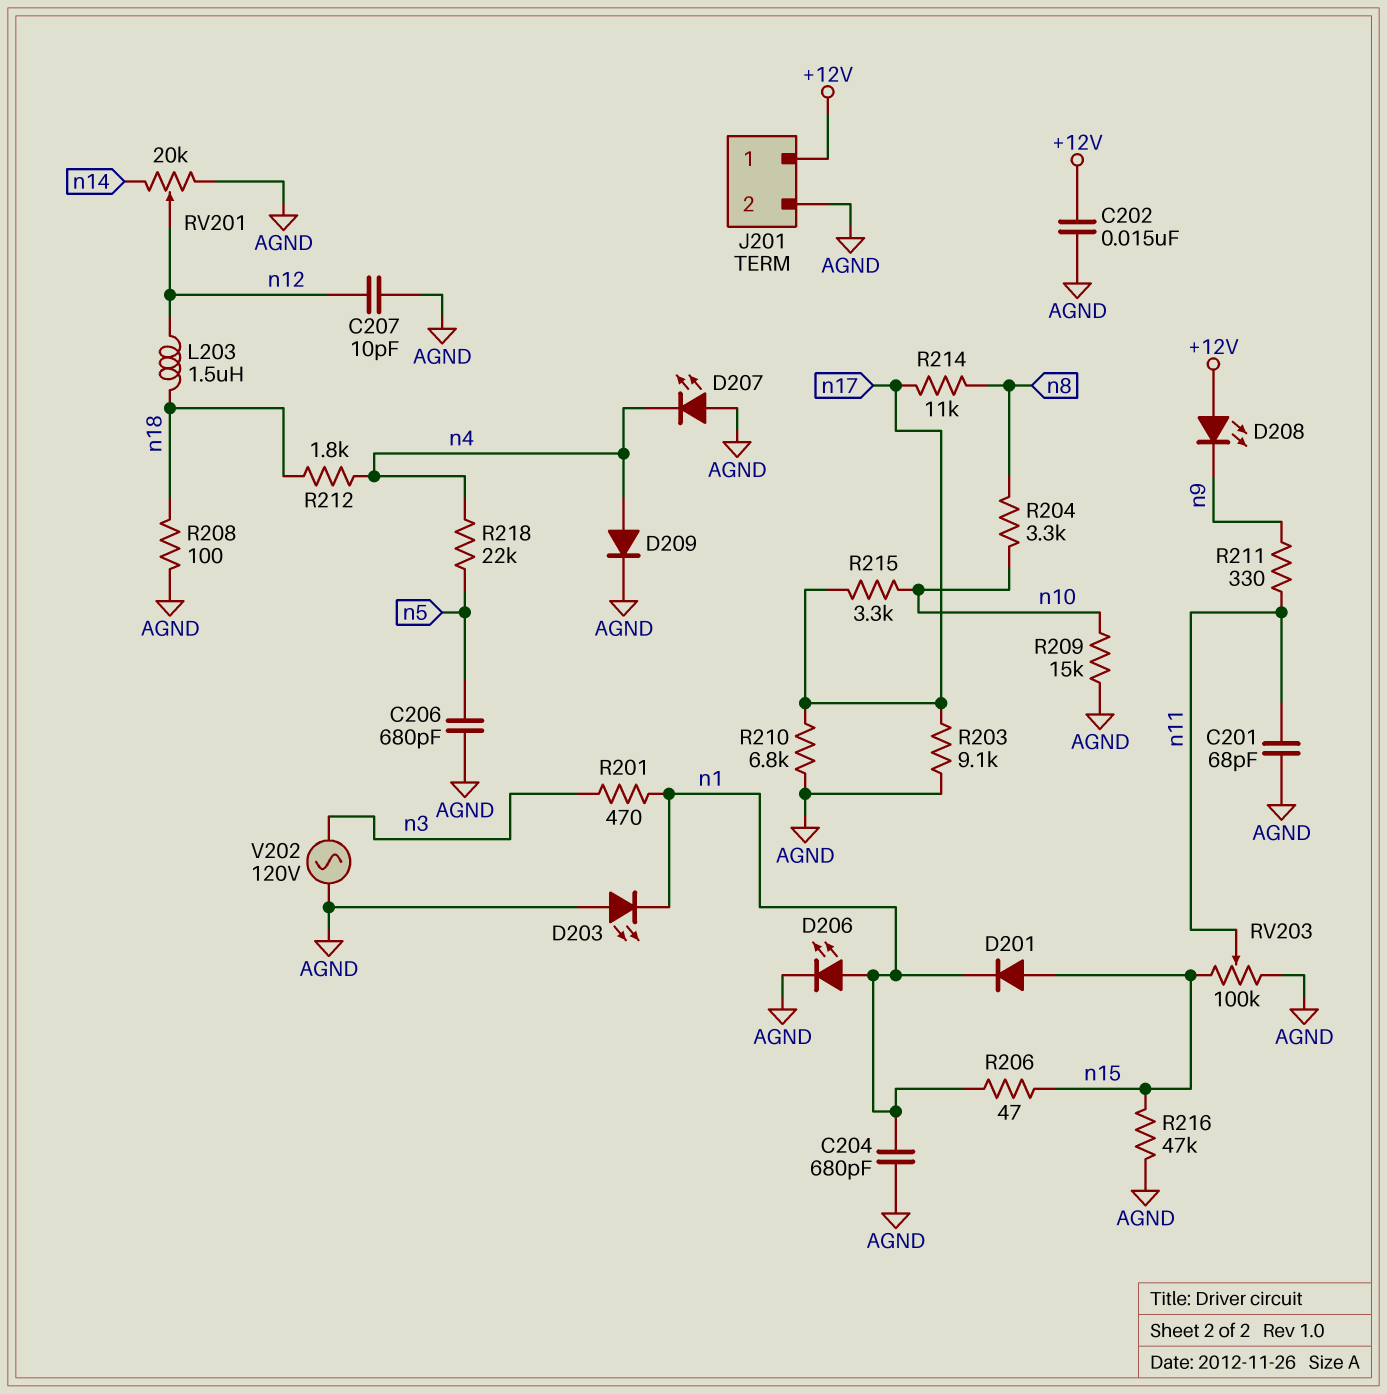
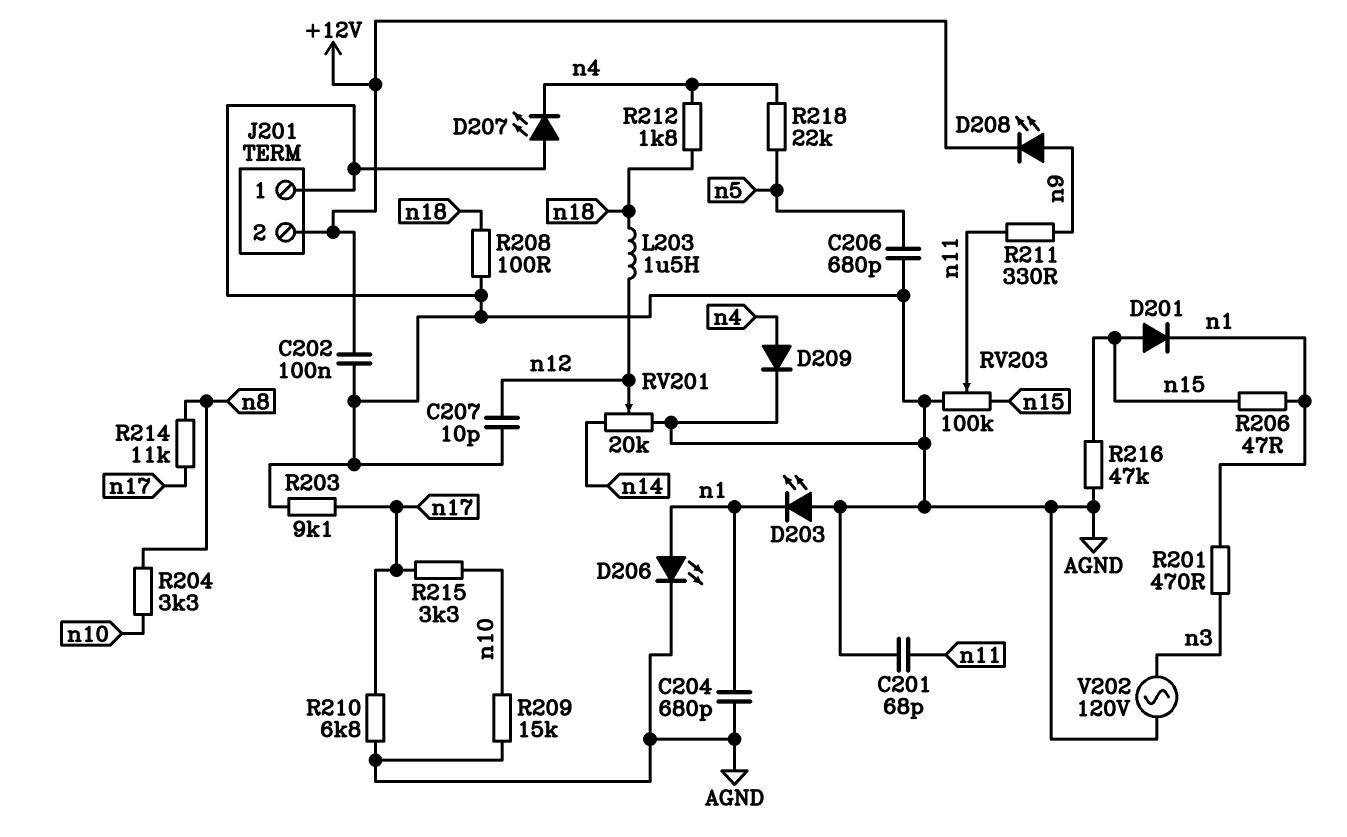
C202: 15nF (+12V, AGND) -> 100nF (+12V, AGND)
D208: LED (A +12V, K n9) -> LED (A n9, K +12V)
J201 pin 1: +12V -> AGND
J201 pin 2: AGND -> +12V

